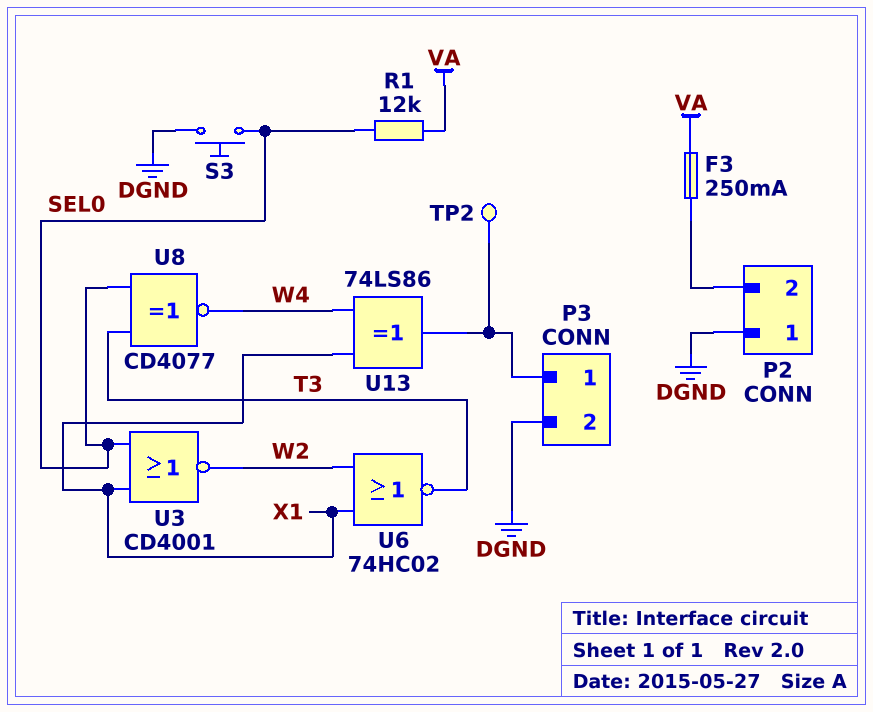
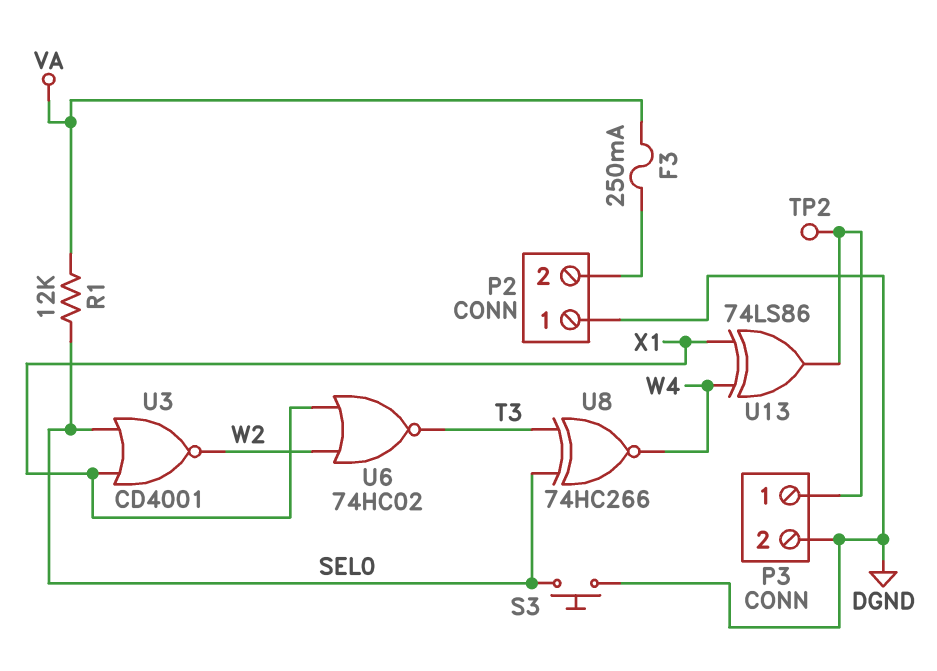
U8: XNOR CD4077 (in SEL0, in T3, out W4) -> XNOR 74HC266 (in SEL0, in T3, out W4)

